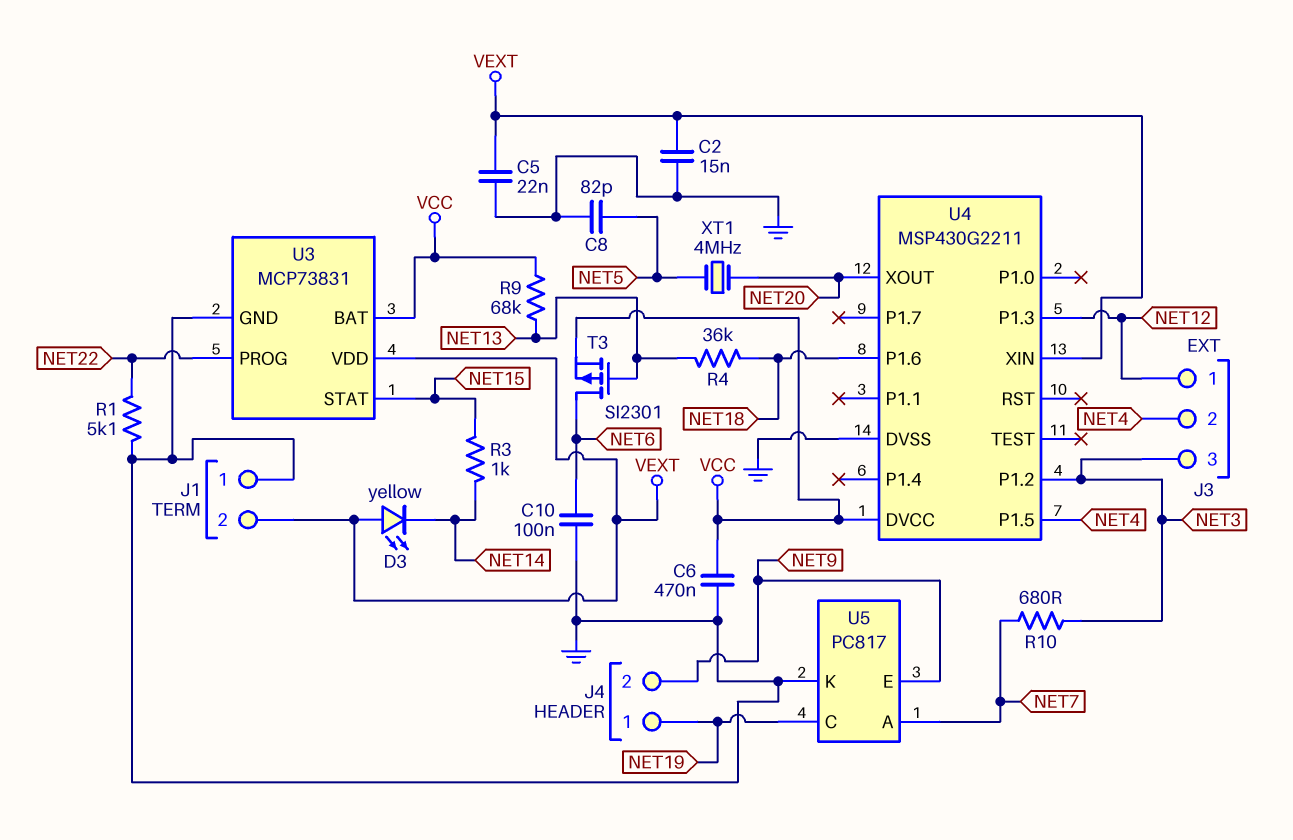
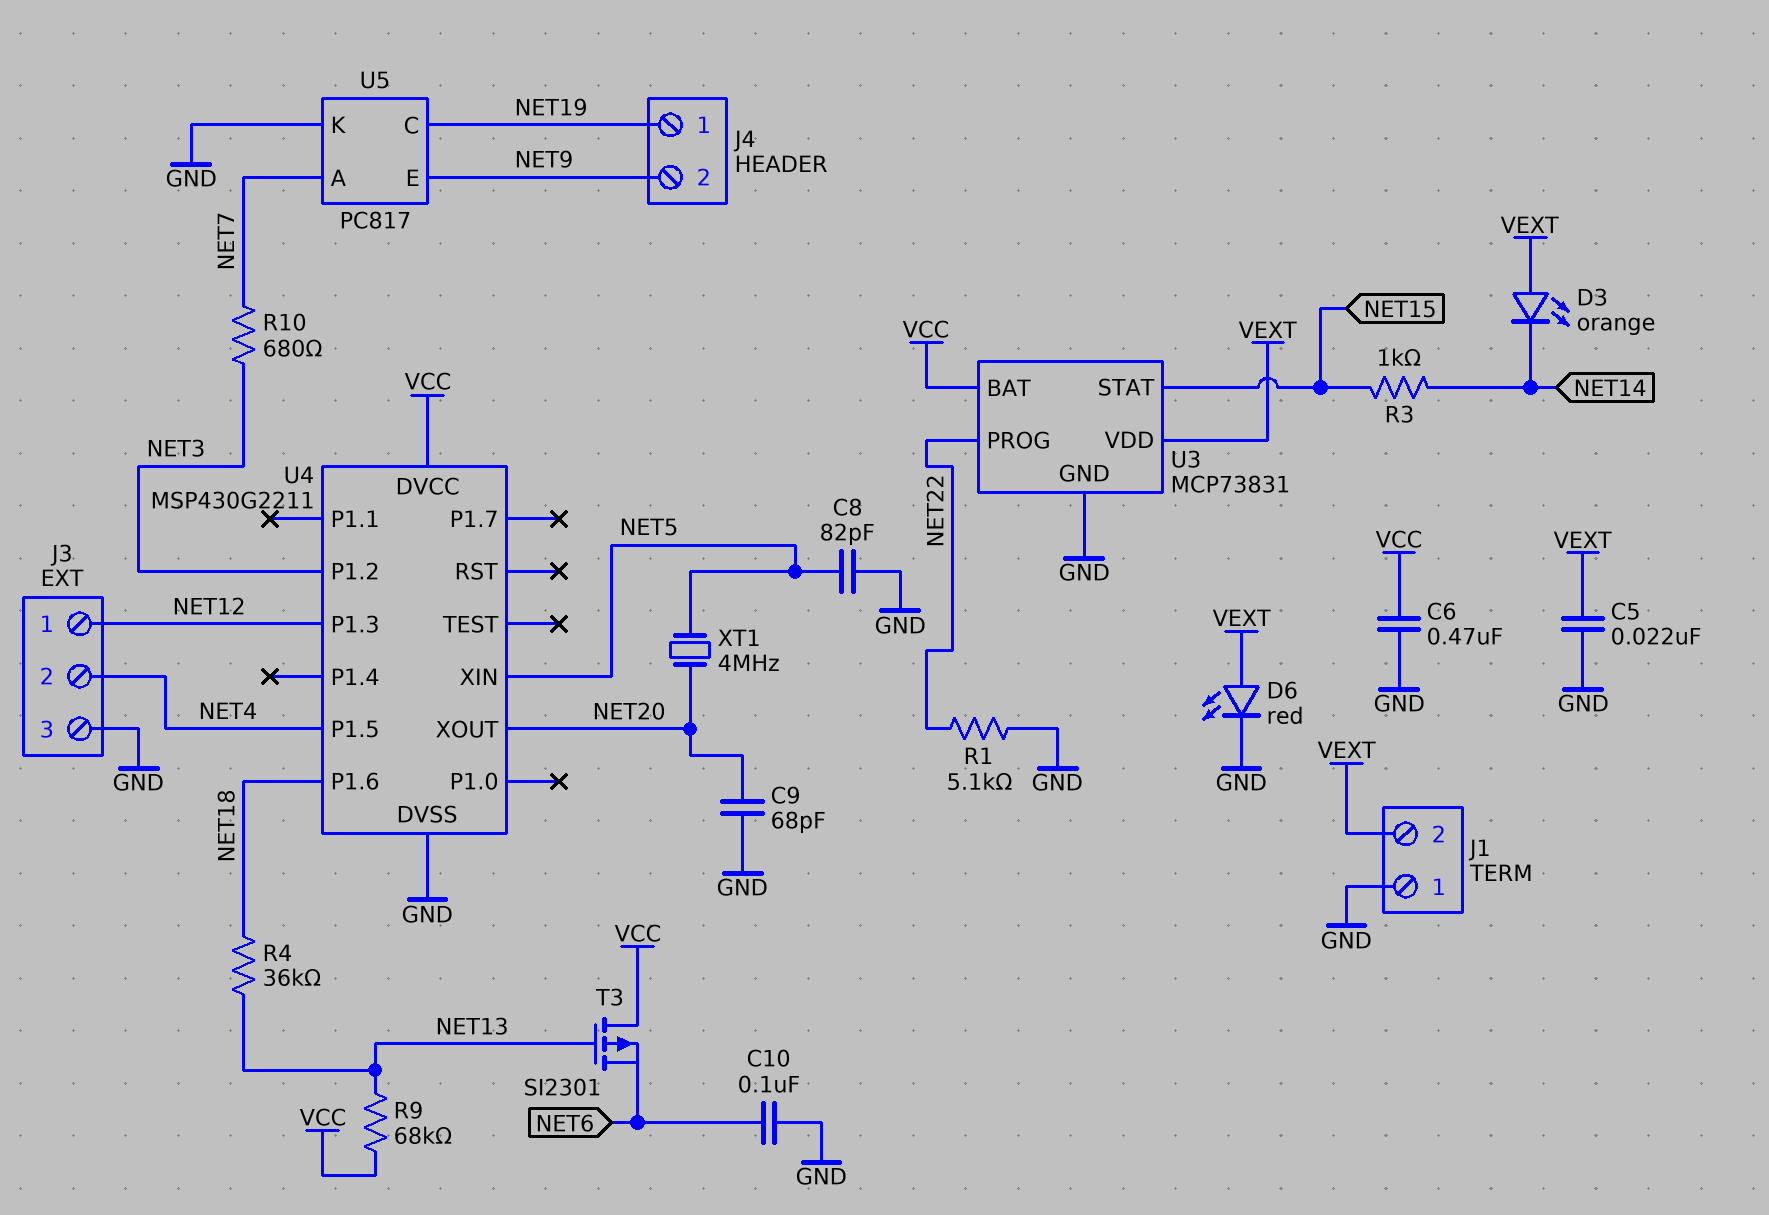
C2: 15nF (GND, VEXT) -> none
C9: none -> 68pF (GND, NET20)
D3: LED yellow (A VEXT, K NET14) -> LED orange (A VEXT, K NET14)
D6: none -> LED red (A VEXT, K GND)
J3 pin 3: NET3 -> GND
T3: PMOS SI2301 (G NET13, D NET6, S VCC) -> PMOS SI2301 (G NET13, D VCC, S NET6)
U4 pin XIN: VEXT -> NET5

